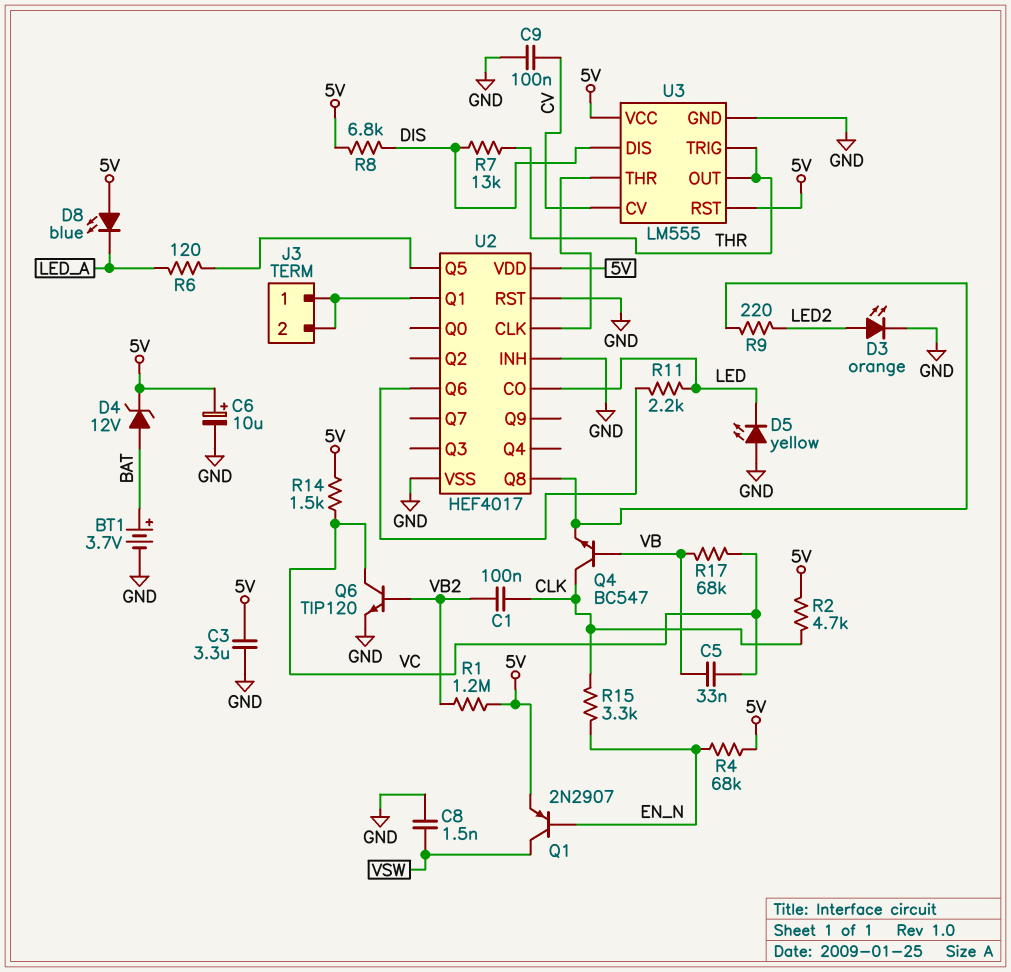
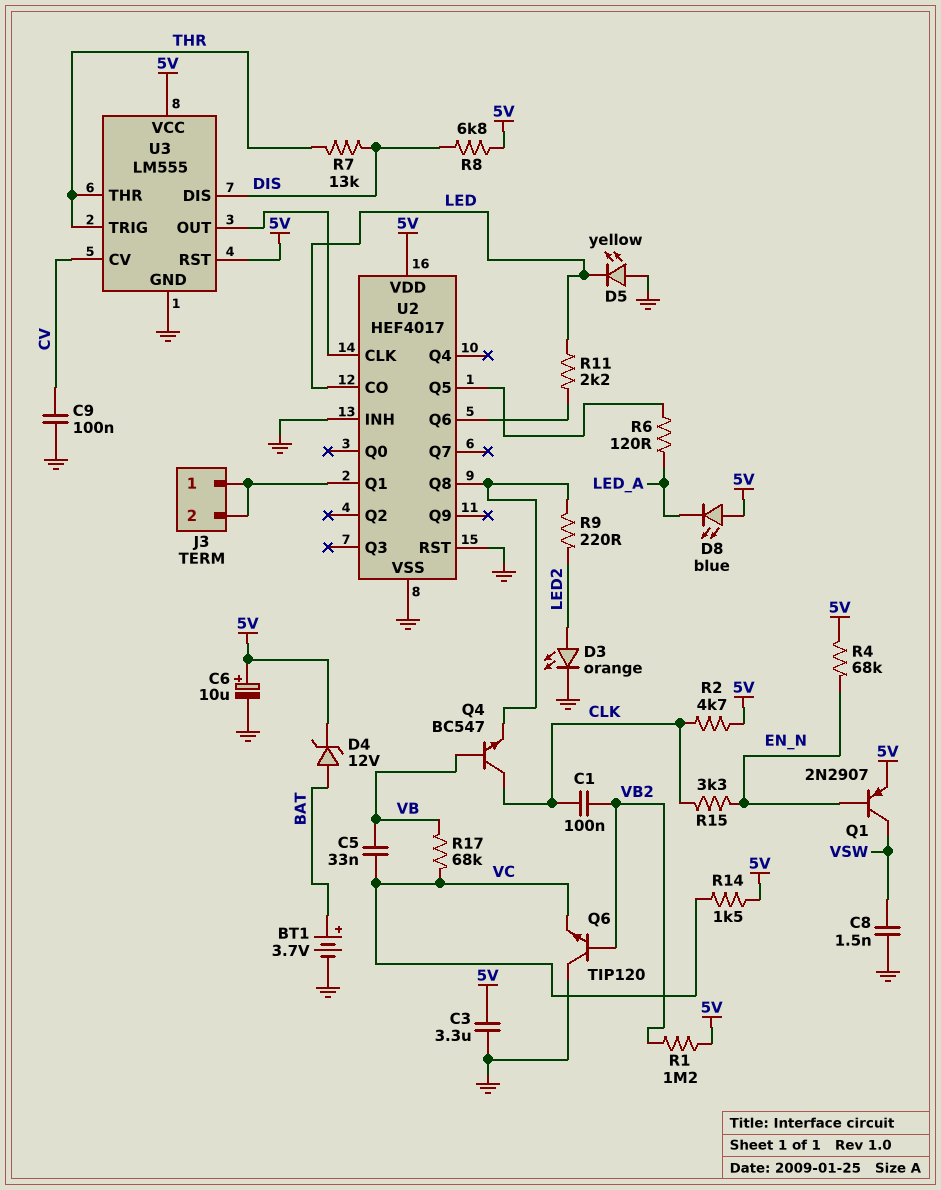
Q6: NPN TIP120 (B VB2, C VC, E GND) -> NPN TIP120 (B VB2, C GND, E VC)
U3 pin OUT: THR -> U2/CLK
U3 pin THR: U2/CLK -> THR

